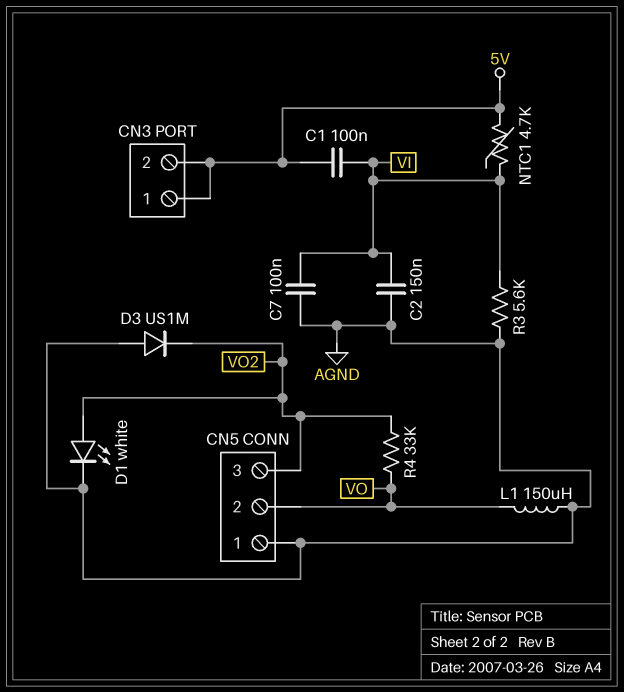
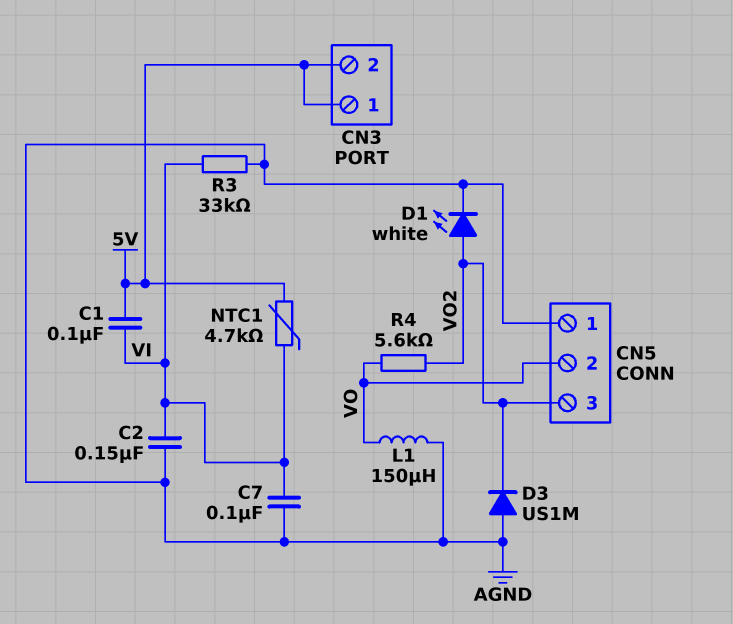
R3: 5.6k (AGND, VI) -> 33k (AGND, VI)
R4: 33k (VO, VO2) -> 5.6k (VO, VO2)

